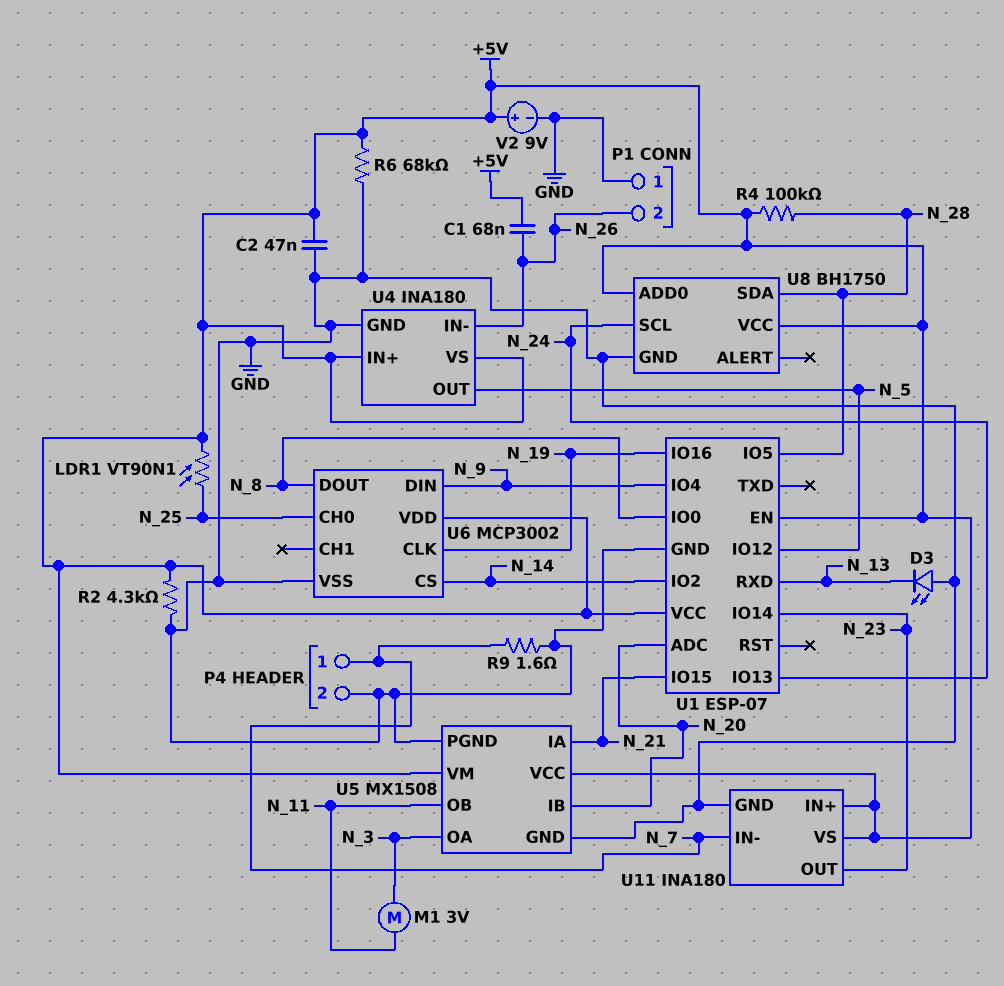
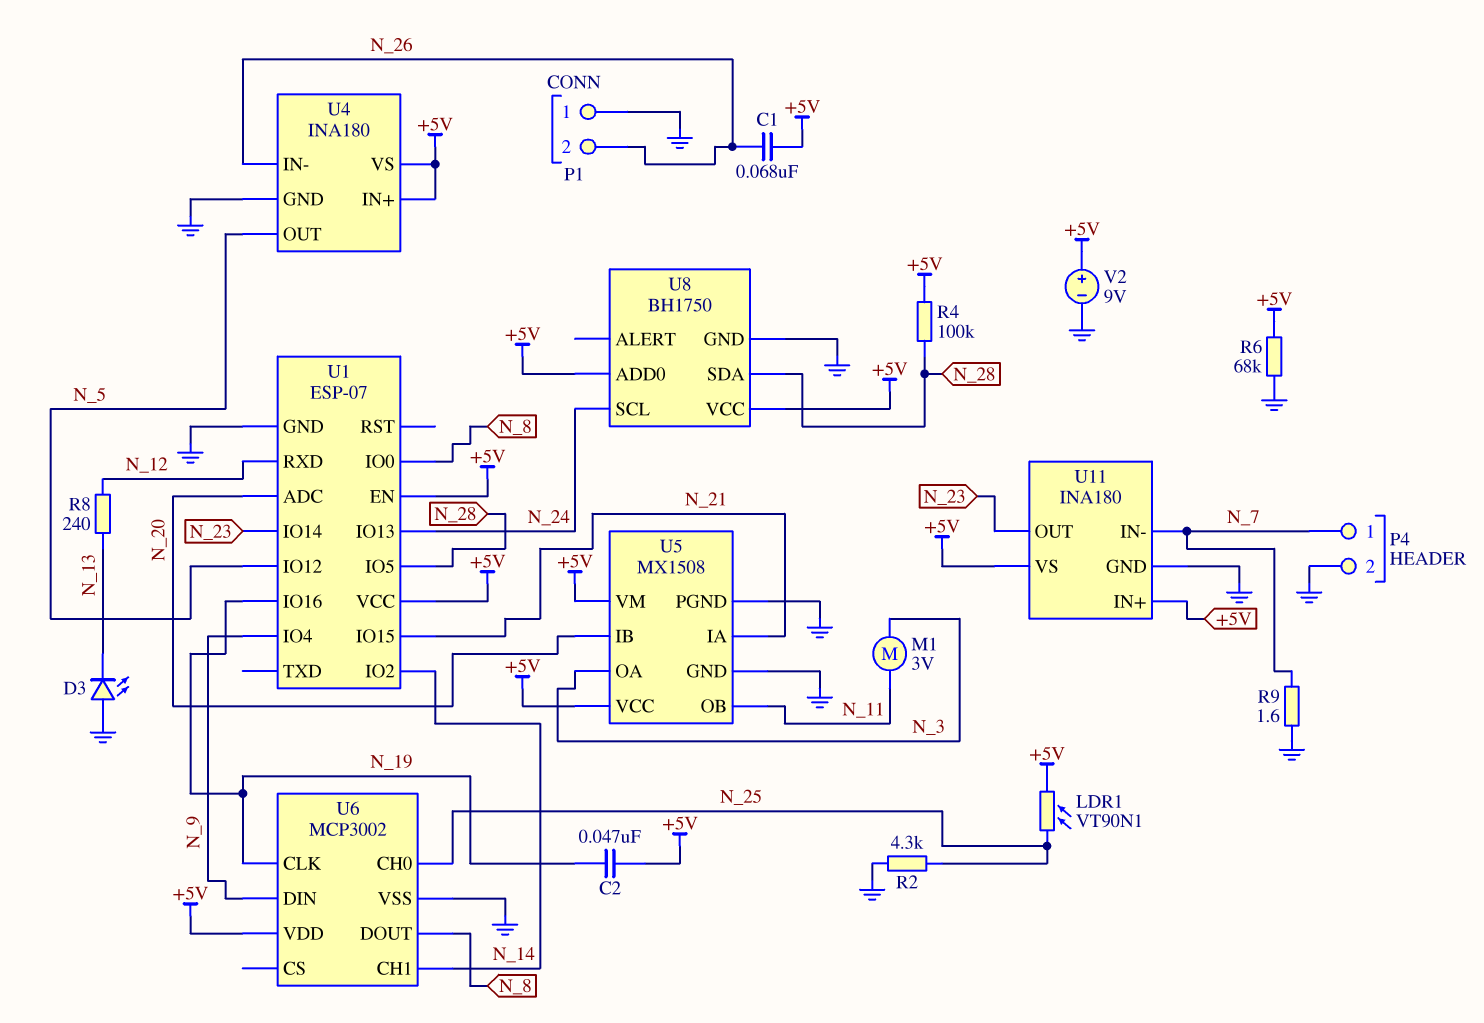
C2: 47nF (+5V, GND) -> 47nF (+5V, N_19)
R2: 4.3k (+5V, GND) -> 4.3k (GND, N_25)
R8: none -> 240 (N_12, N_13)
U1 pin RXD: N_13 -> N_12
U6 pin CH1: none -> N_14
U6 pin CS: N_14 -> none

